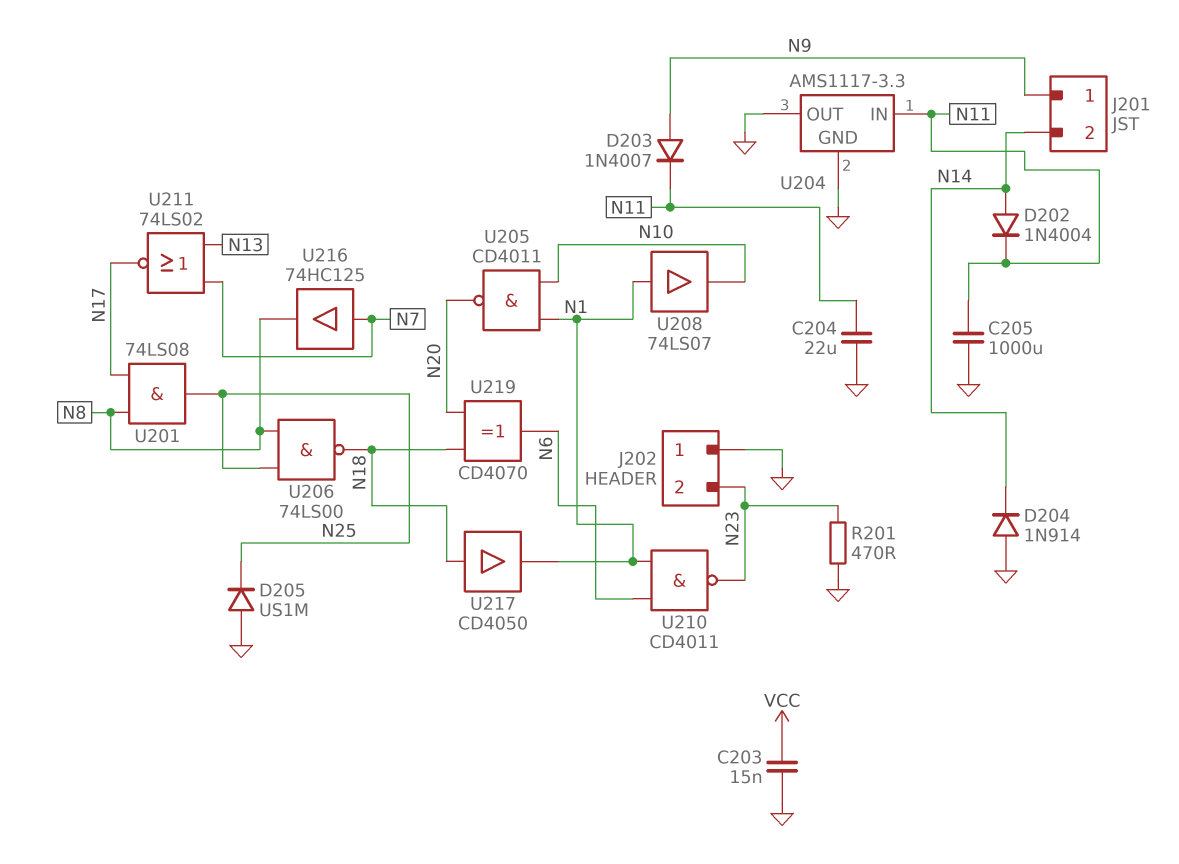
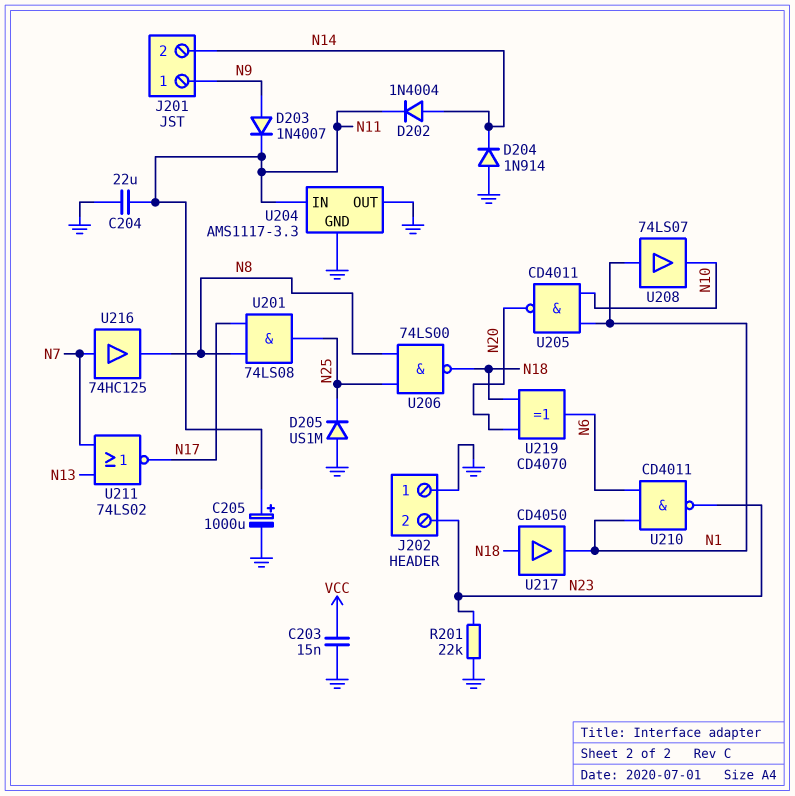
C205: 1000uF (GND, N11) -> 1000uF (plus N11, minus GND)
R201: 470 (GND, N23) -> 22k (GND, N23)

